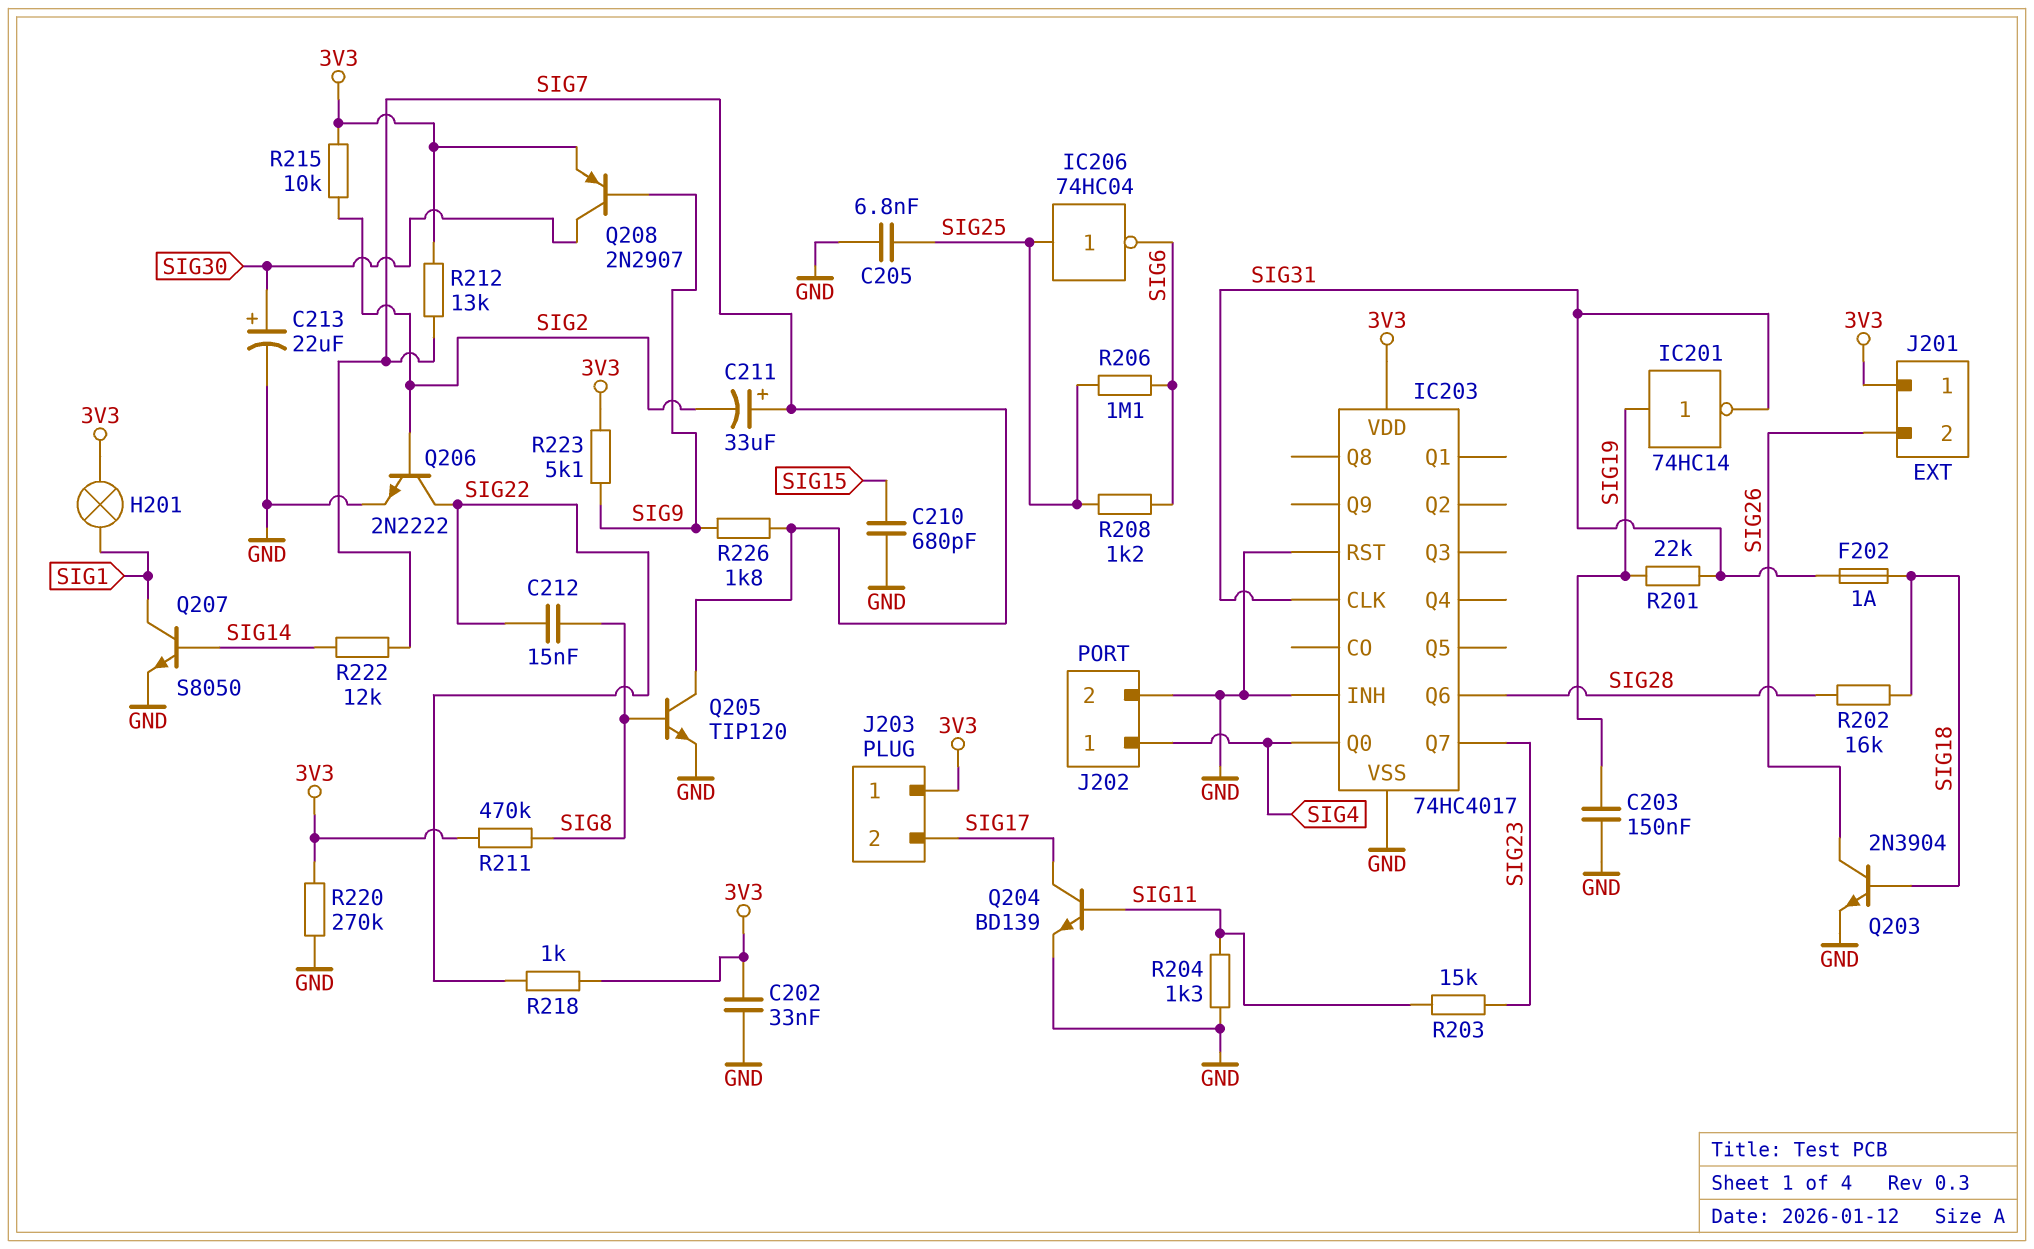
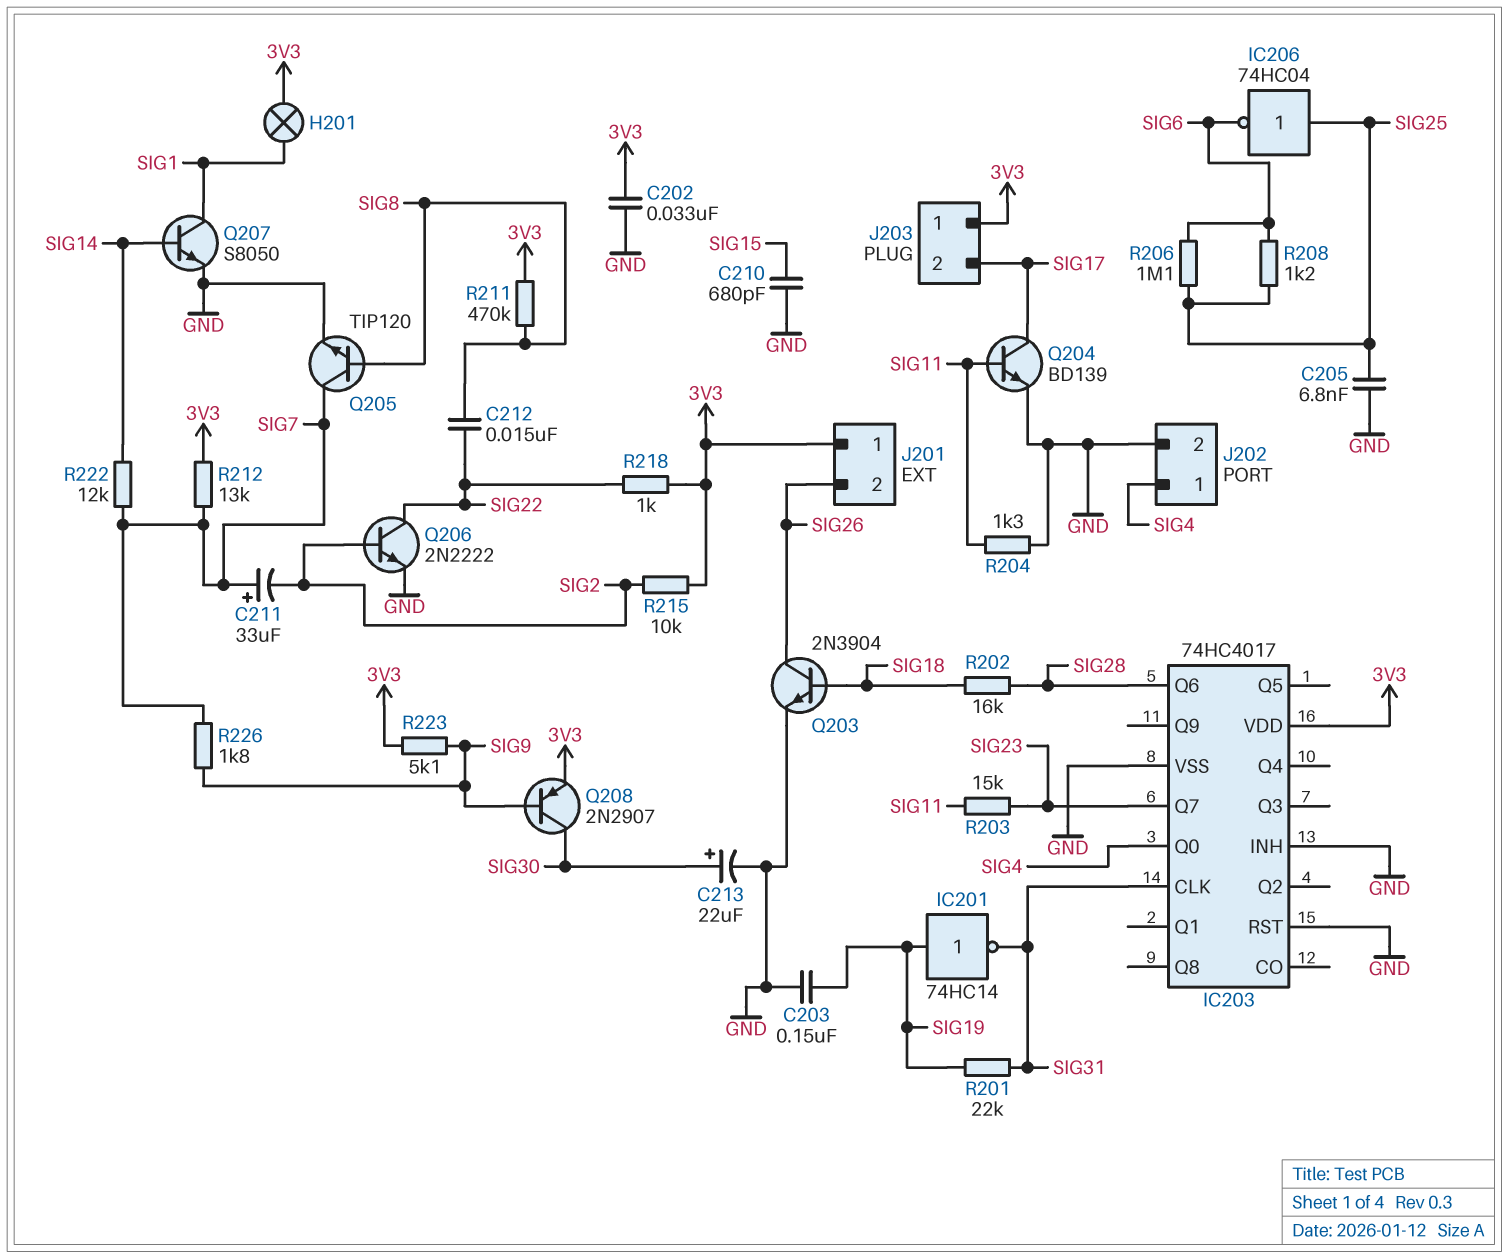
F202: 1A (SIG18, SIG31) -> none
R220: 270k (3V3, GND) -> none

